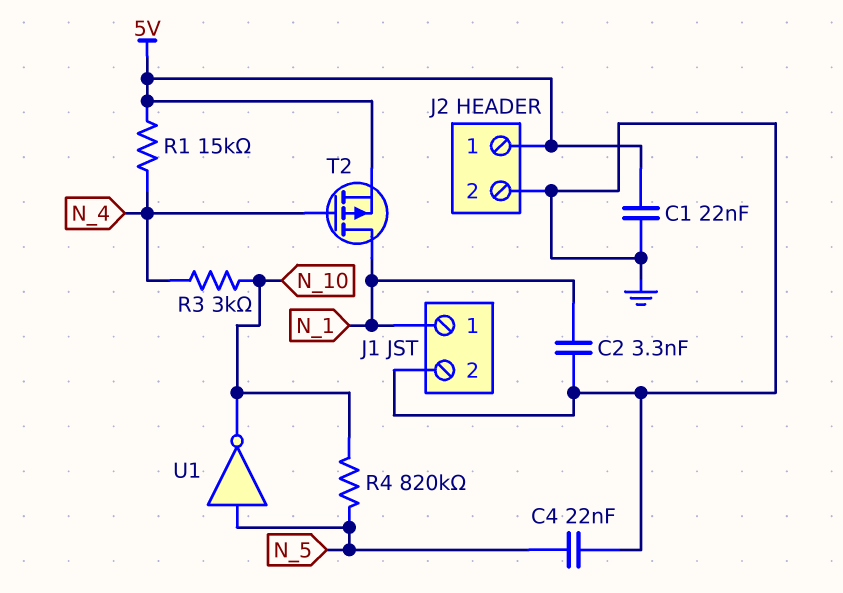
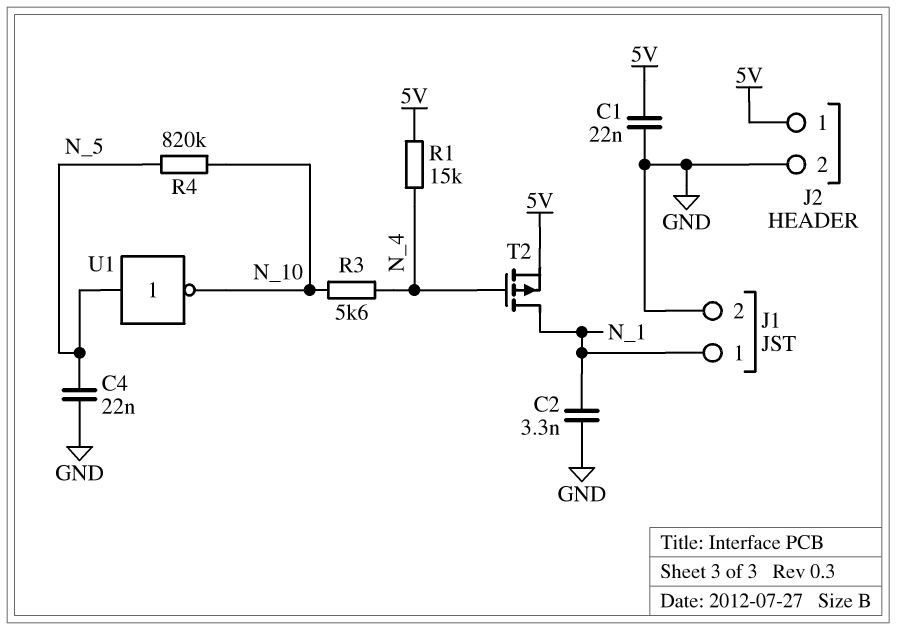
R3: 3k (N_4, N_10) -> 5.6k (N_4, N_10)

